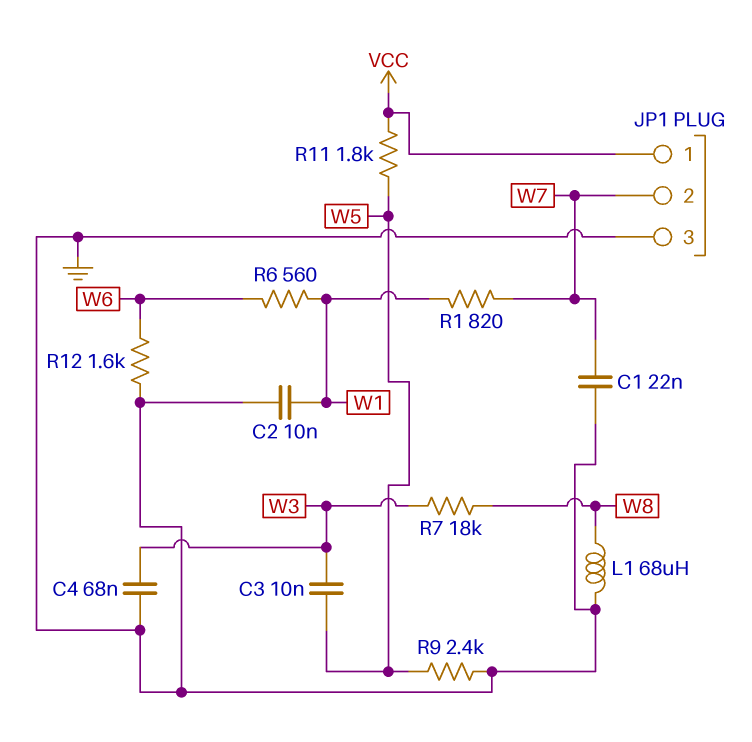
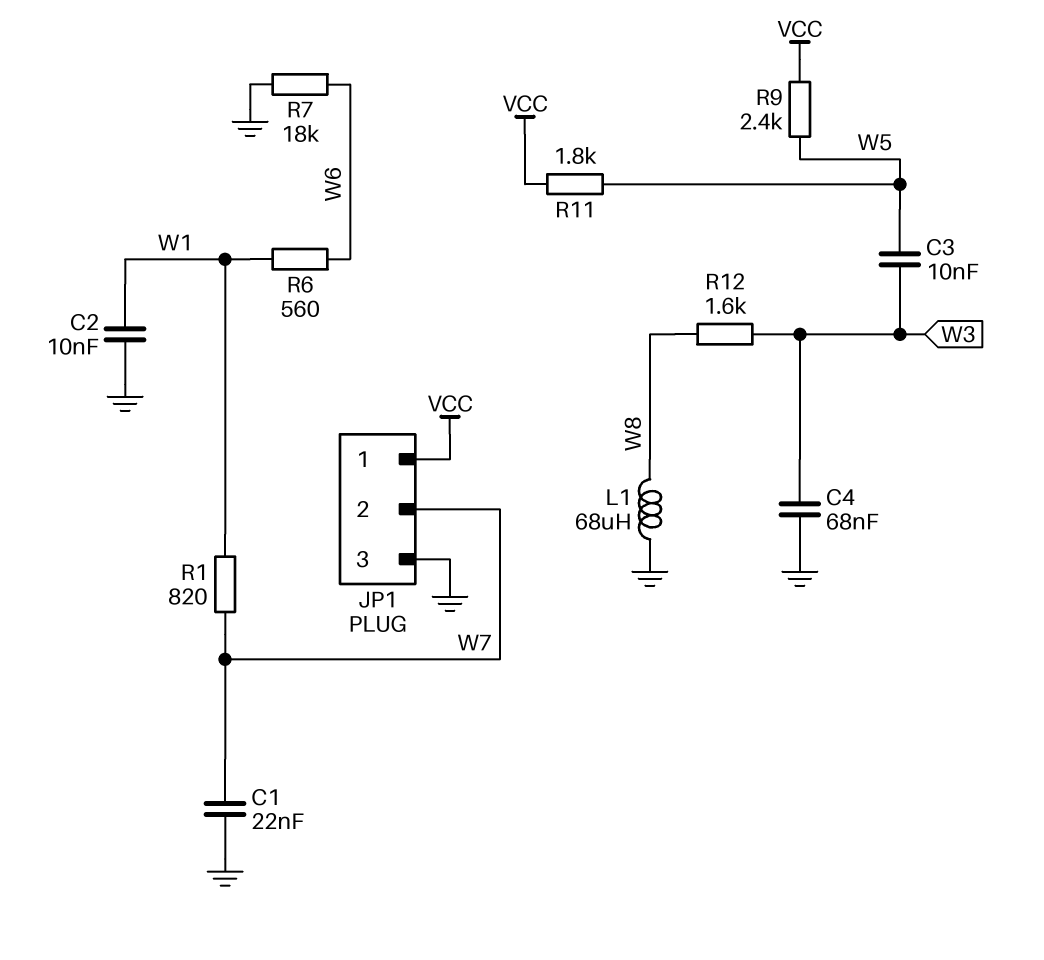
R7: 18k (W3, W8) -> 18k (GND, W6)
R9: 2.4k (GND, W5) -> 2.4k (VCC, W5)
R12: 1.6k (GND, W6) -> 1.6k (W3, W8)

